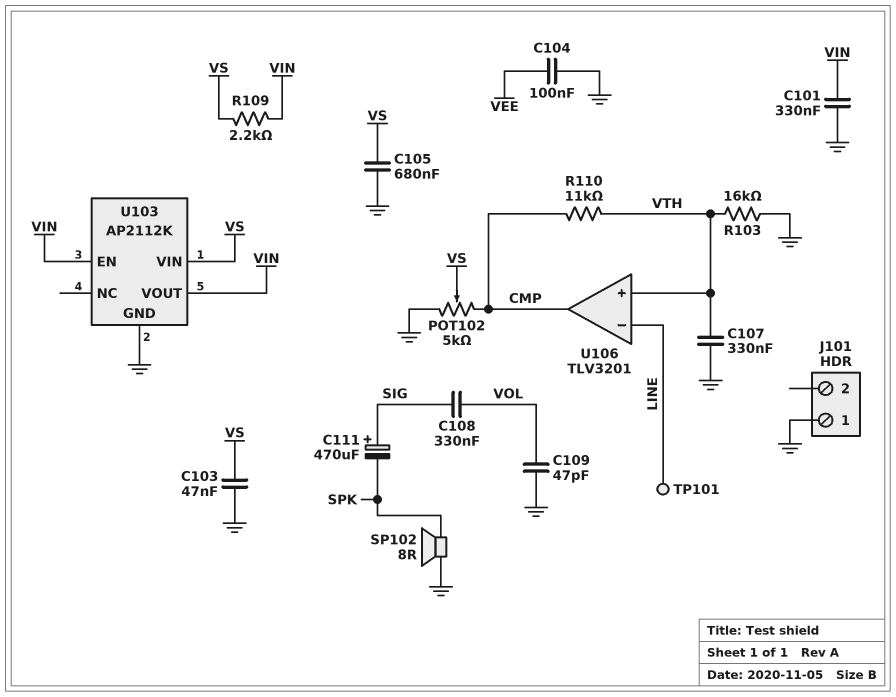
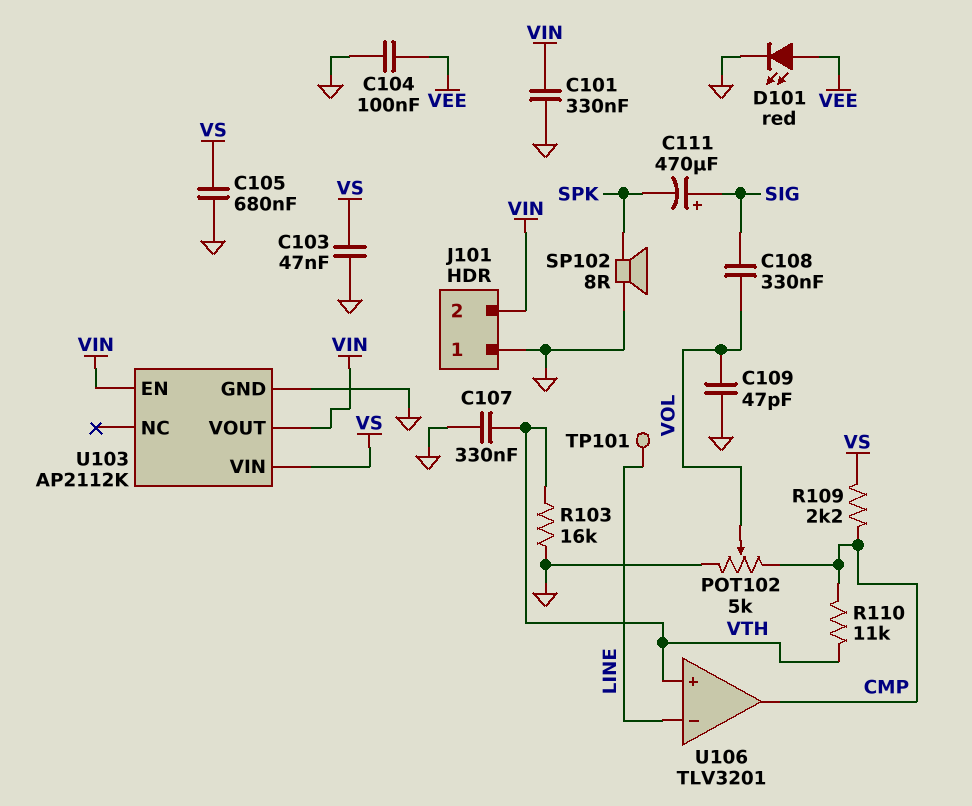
D101: none -> LED red (A VEE, K GND)
J101 pin 2: none -> VIN
POT102: 5k (CMP, GND, wiper VS) -> 5k (CMP, GND, wiper VOL)
R109: 2.2k (VIN, VS) -> 2.2k (CMP, VS)

